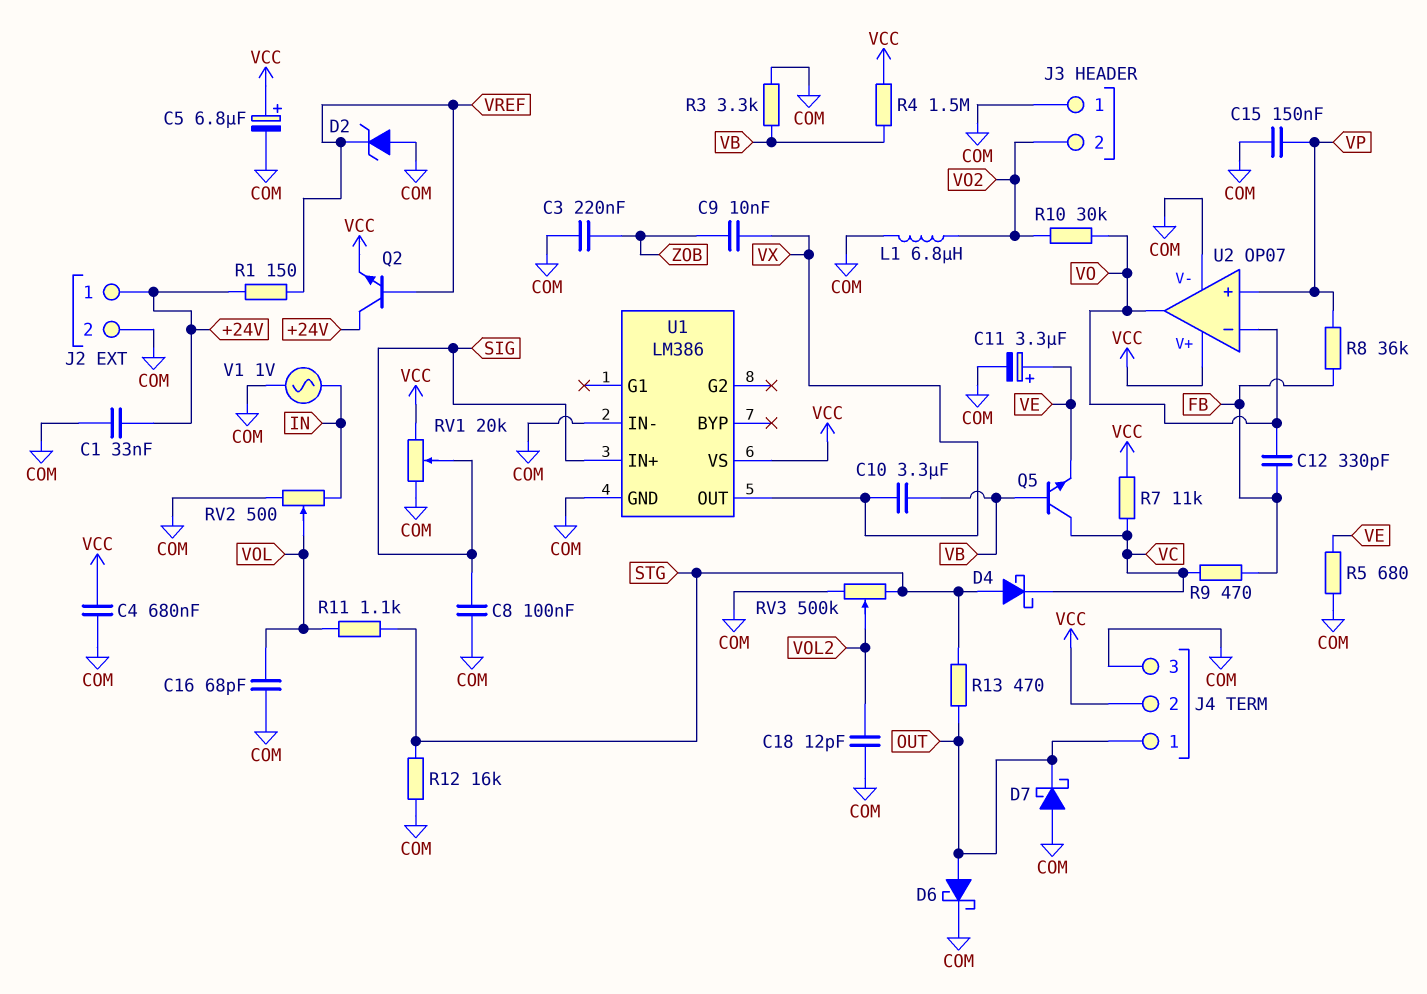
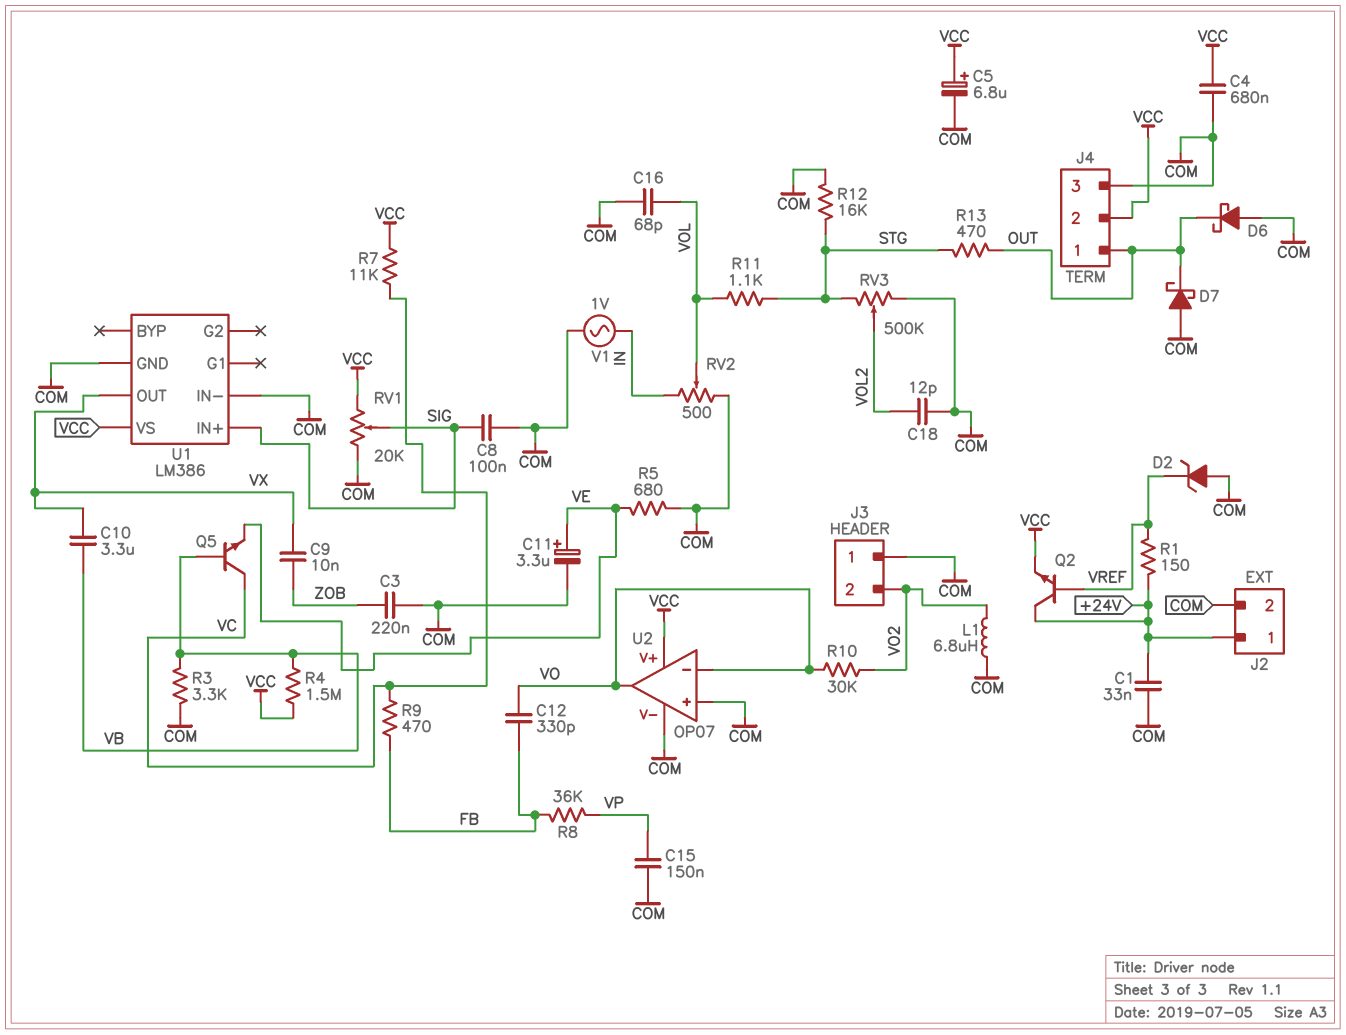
D4: schottky (A STG, K VC) -> none
D6: schottky (A OUT, K COM) -> schottky (A COM, K OUT)
U2 pin in+: VP -> COM

